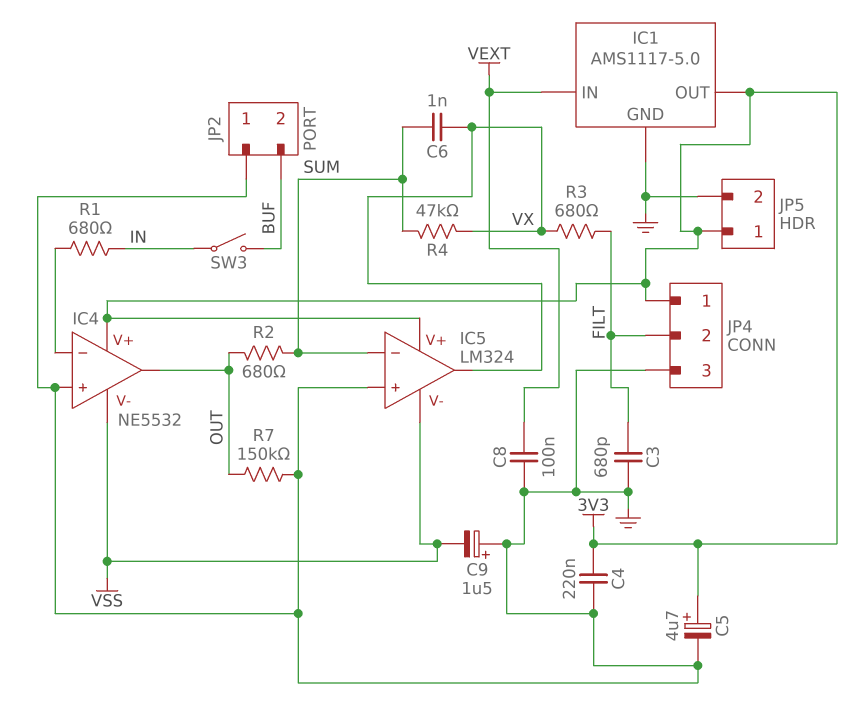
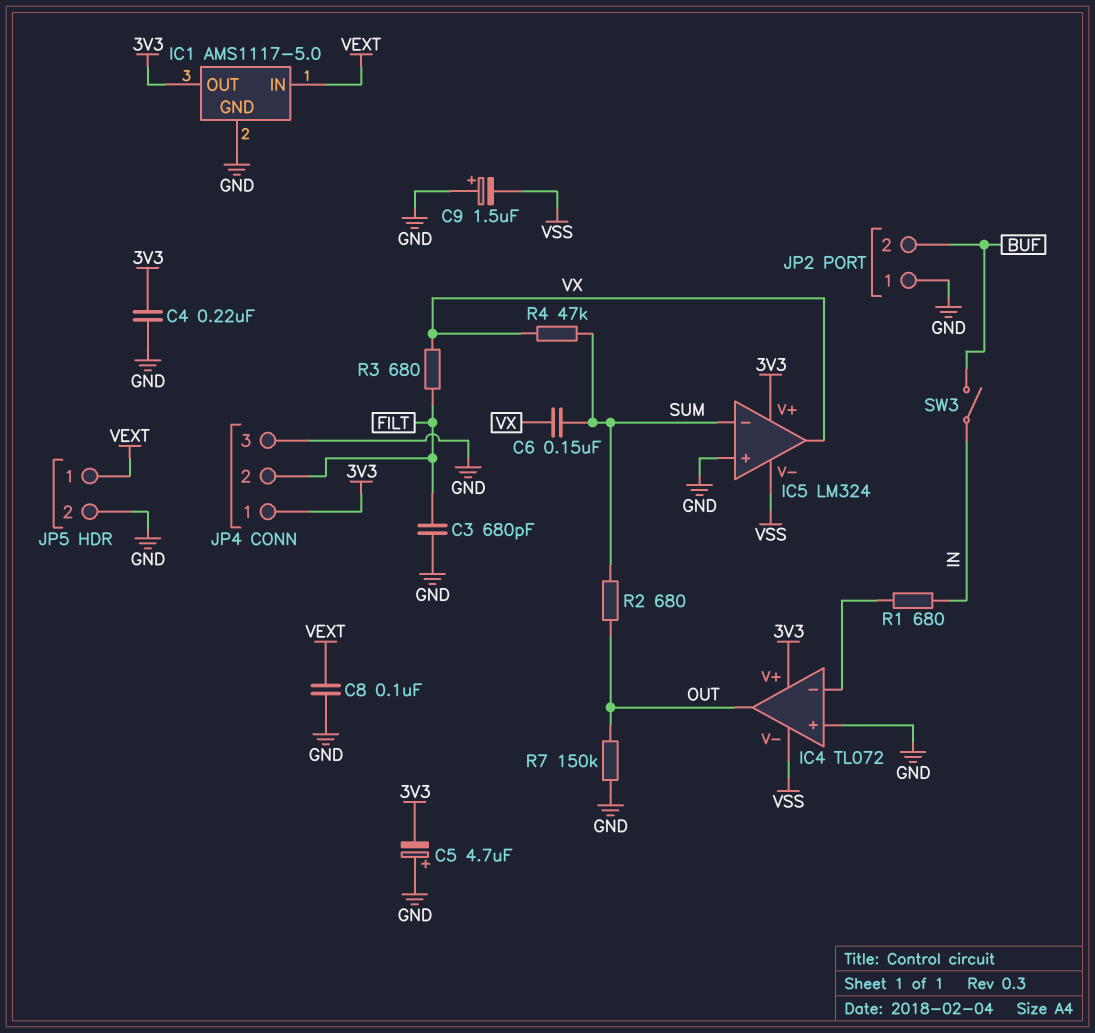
C5: 4.7uF (plus 3V3, minus GND) -> 4.7uF (plus GND, minus 3V3)
C6: 1nF (SUM, VX) -> 150nF (SUM, VX)
IC4: NE5532 -> TL072
JP5 pin 1: 3V3 -> VEXT

